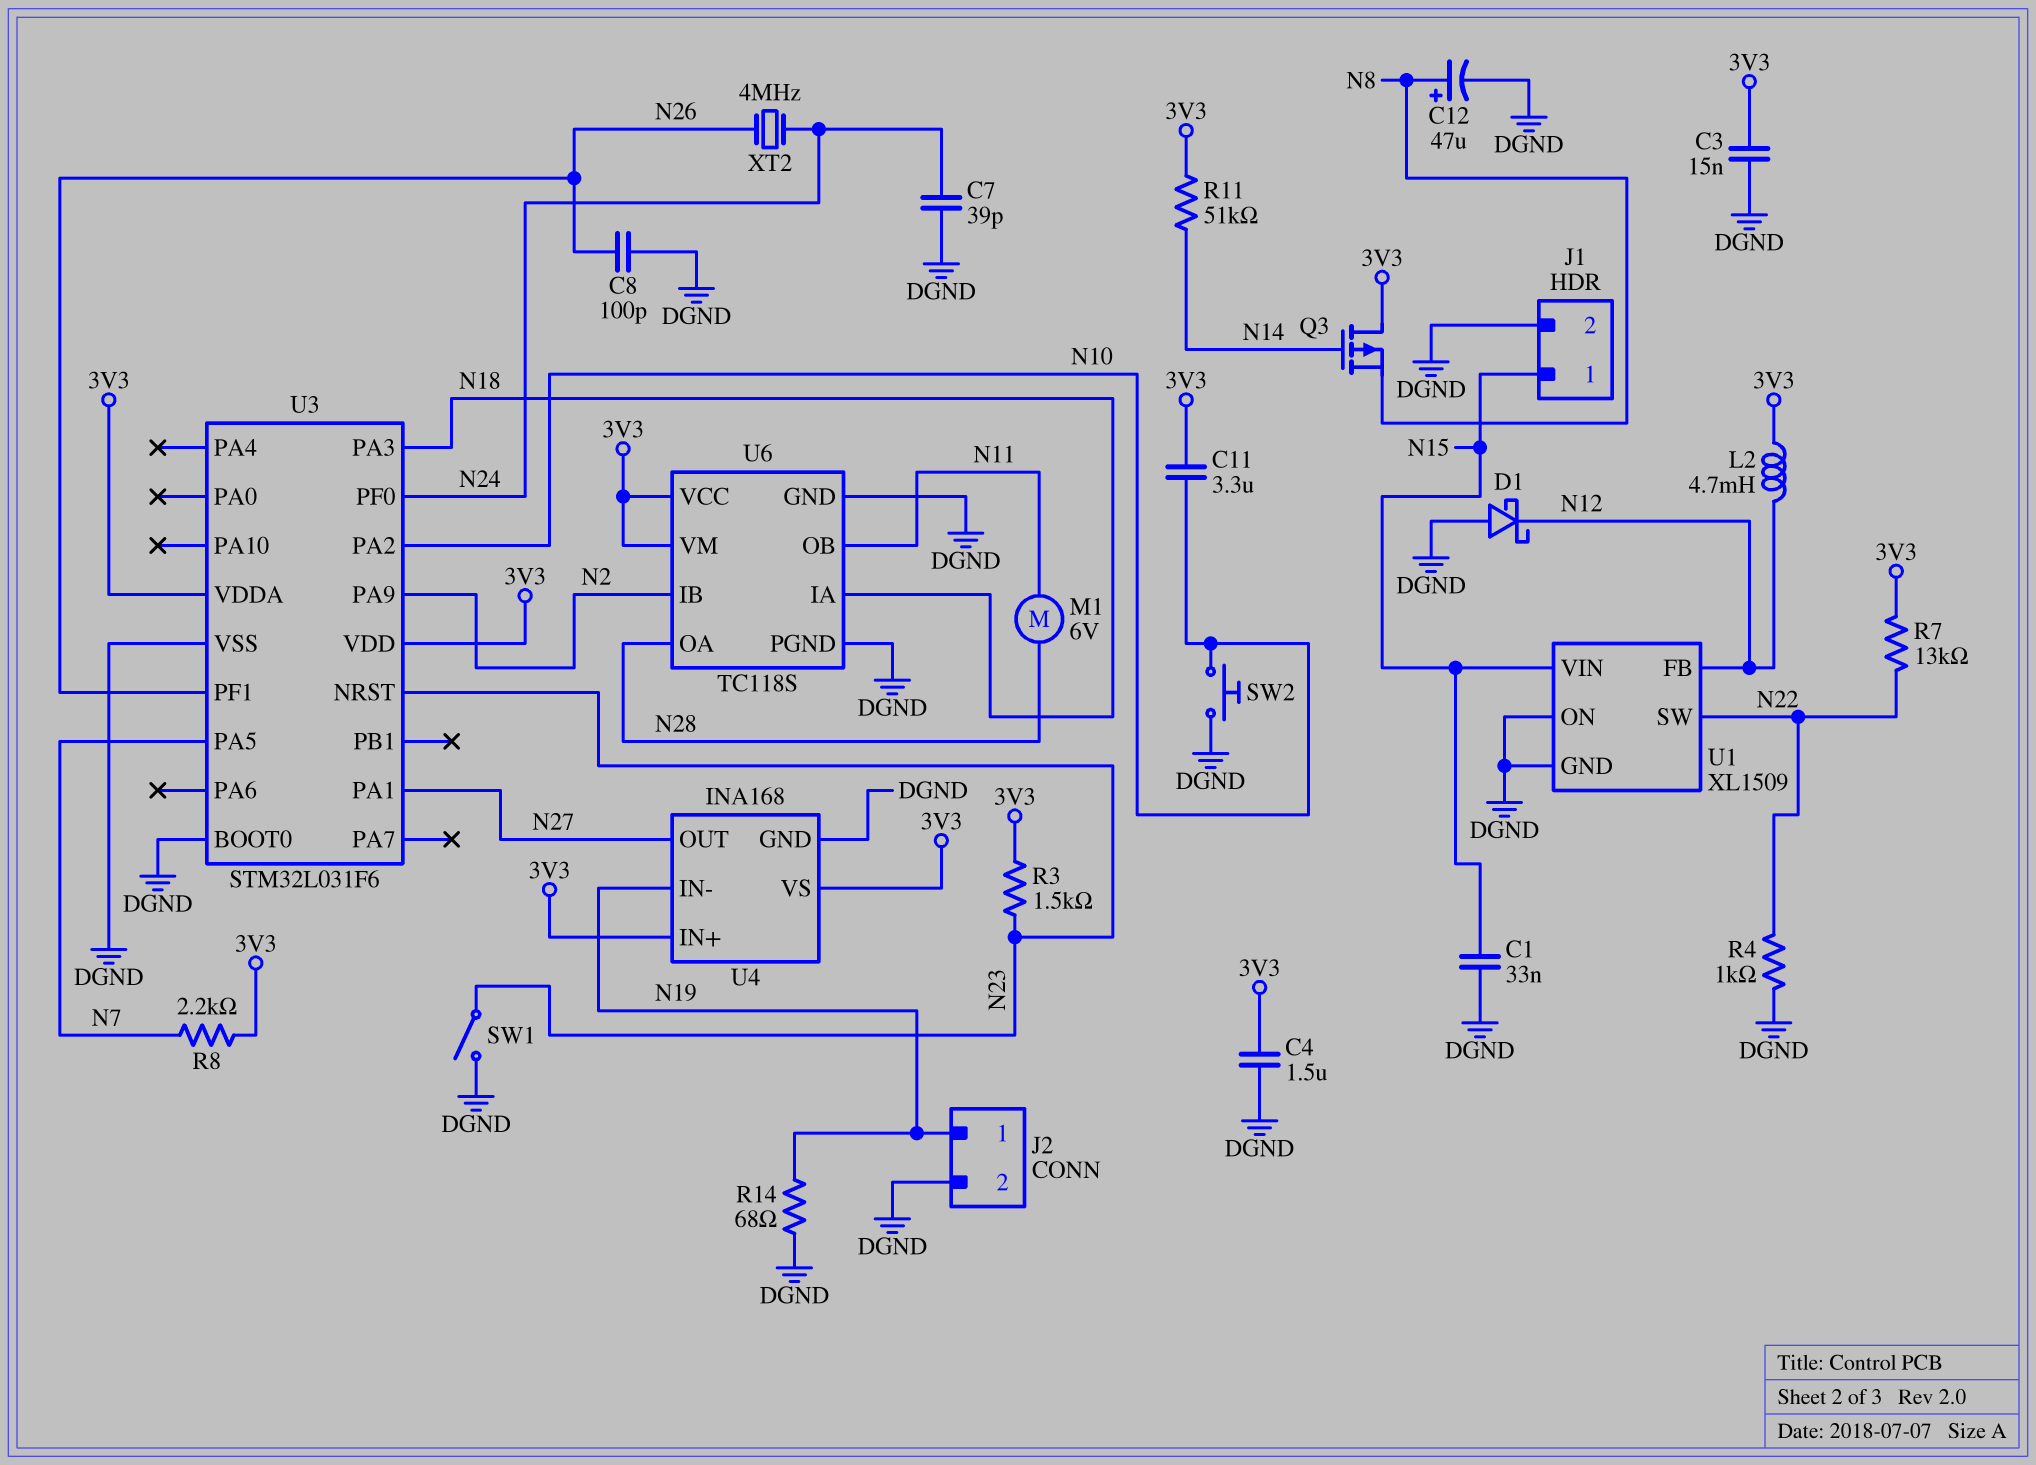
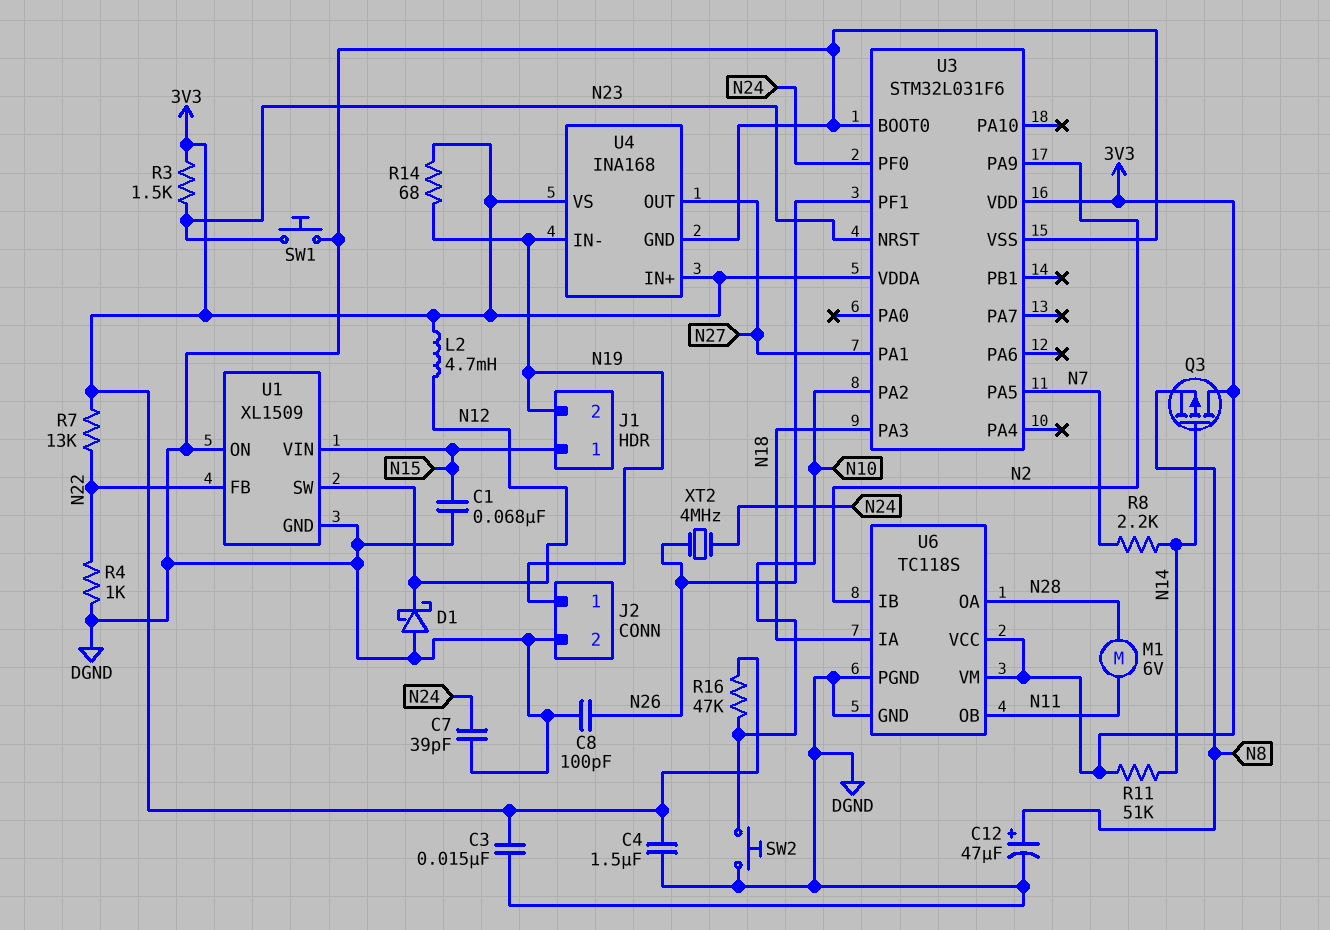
C1: 33nF (DGND, N15) -> 68nF (DGND, N15)
C11: 3.3uF (3V3, N10) -> none
J1 pin 2: DGND -> N19
R8: 2.2k (3V3, N7) -> 2.2k (N7, N14)
R14: 68 (DGND, N19) -> 68 (3V3, N19)
R16: none -> 47k (3V3, N10)
SW1: switch (DGND, N23) -> button (DGND, N23)
U1 pin FB: N12 -> N22
U1 pin SW: N22 -> N12

